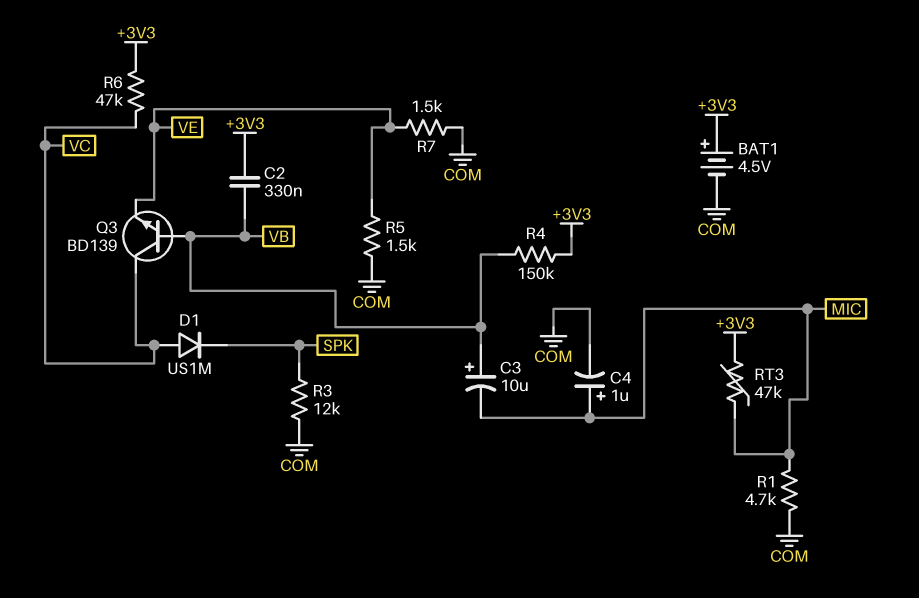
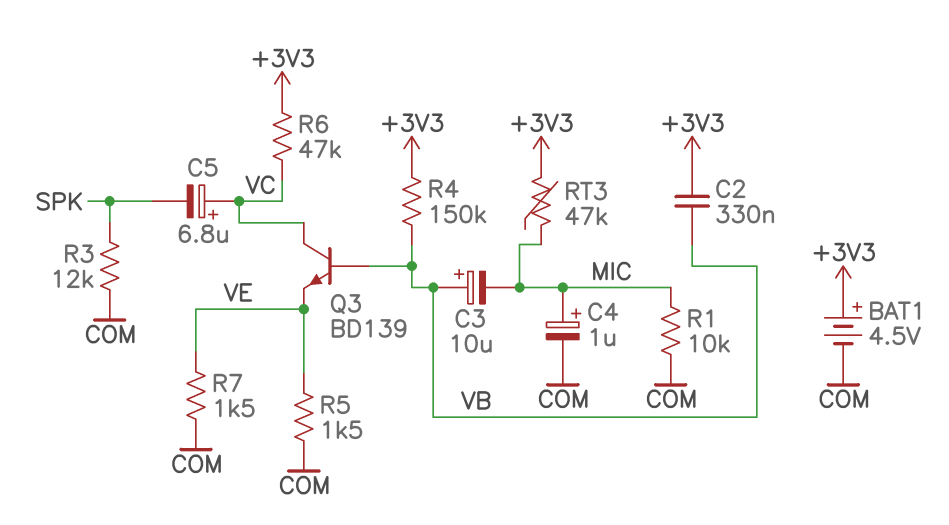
C5: none -> 6.8uF (plus VC, minus SPK)
D1: diode US1M (A VC, K SPK) -> none
R1: 4.7k (COM, MIC) -> 10k (COM, MIC)

